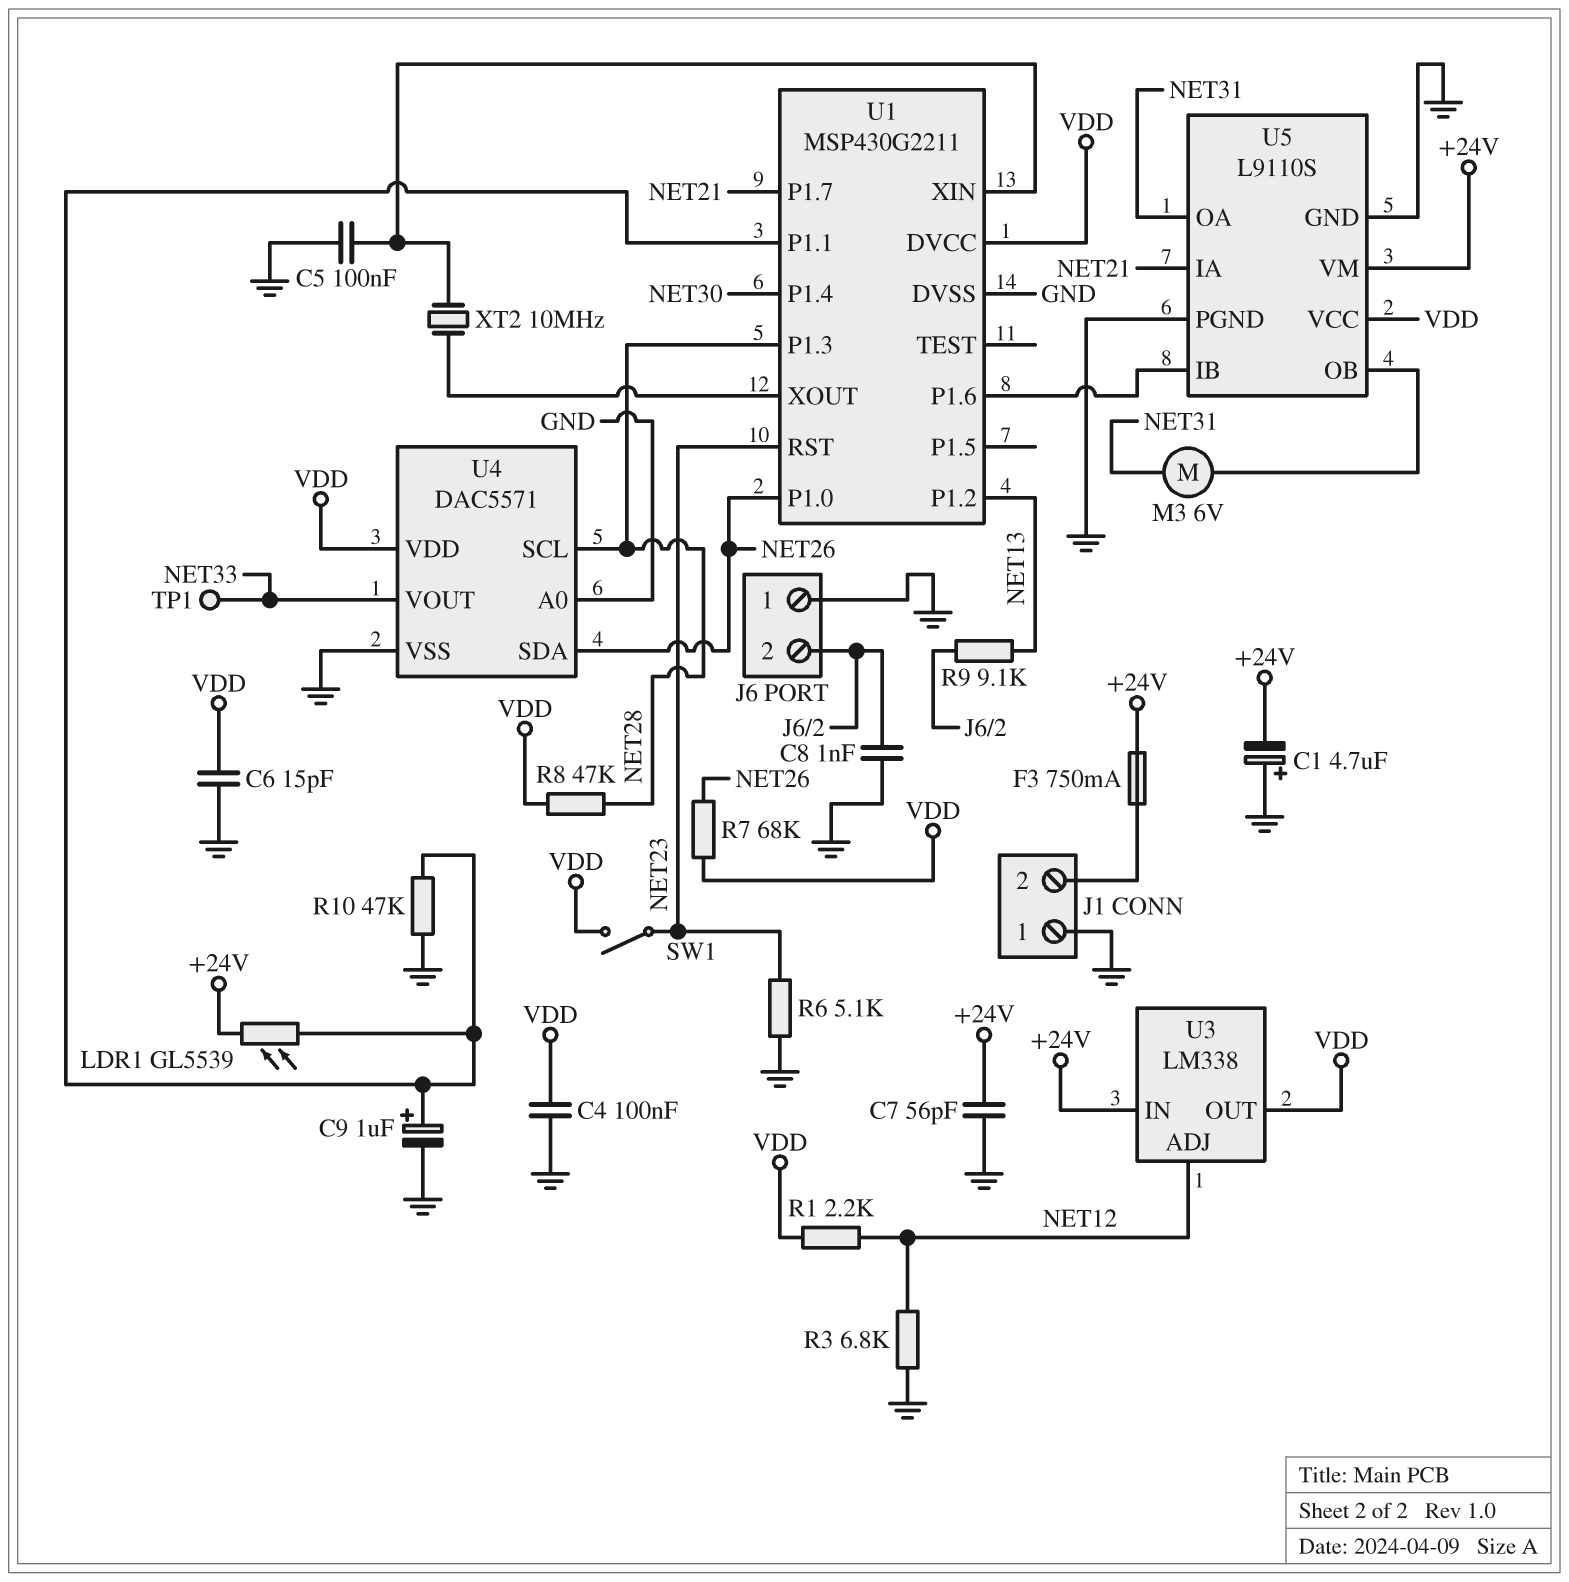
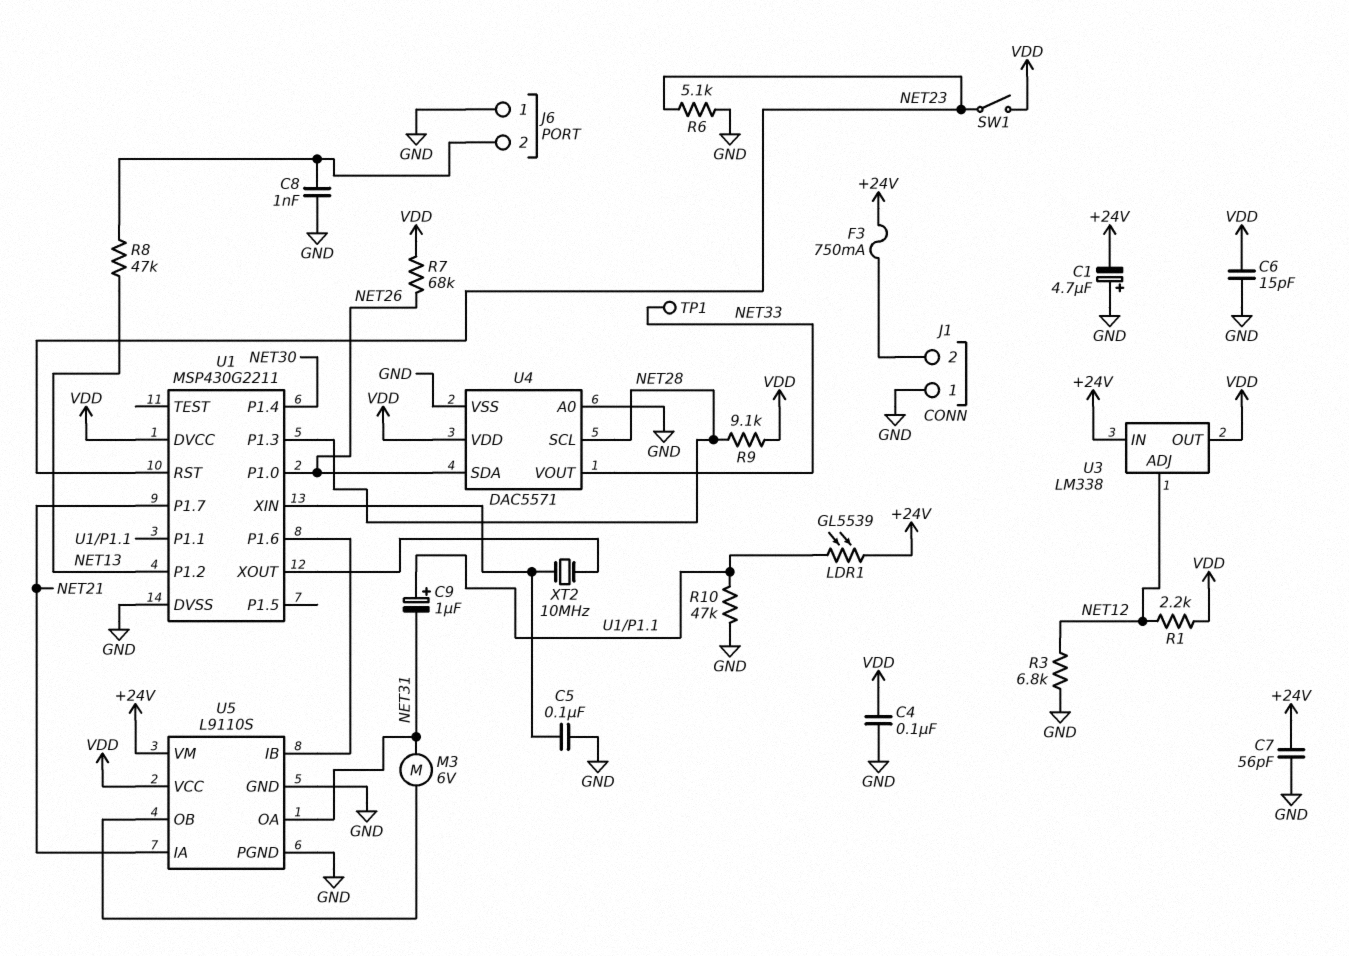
C9: 1uF (plus U1/P1.1, minus GND) -> 1uF (plus U1/P1.1, minus NET31)
R8: 47k (NET28, VDD) -> 47k (J6/2, NET13)
R9: 9.1k (J6/2, NET13) -> 9.1k (NET28, VDD)

